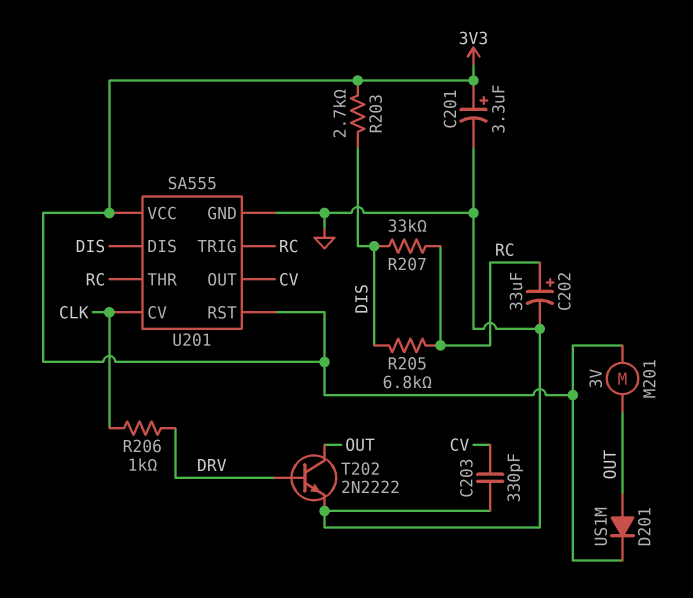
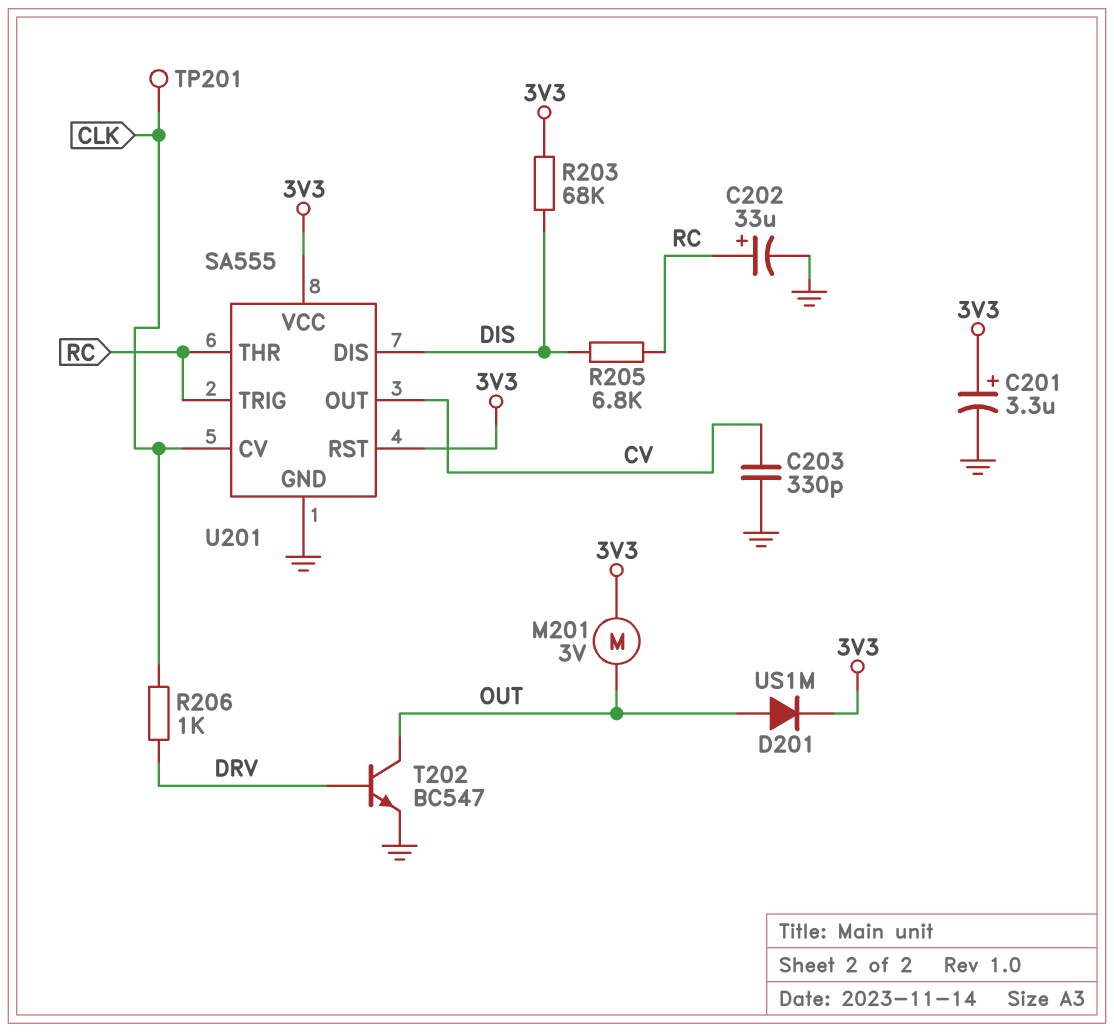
R203: 2.7k (3V3, DIS) -> 68k (3V3, DIS)
R207: 33k (DIS, RC) -> none
T202: NPN 2N2222 (B DRV, C OUT, E GND) -> NPN BC547 (B DRV, C OUT, E GND)
TP201: none -> test point (CLK)

